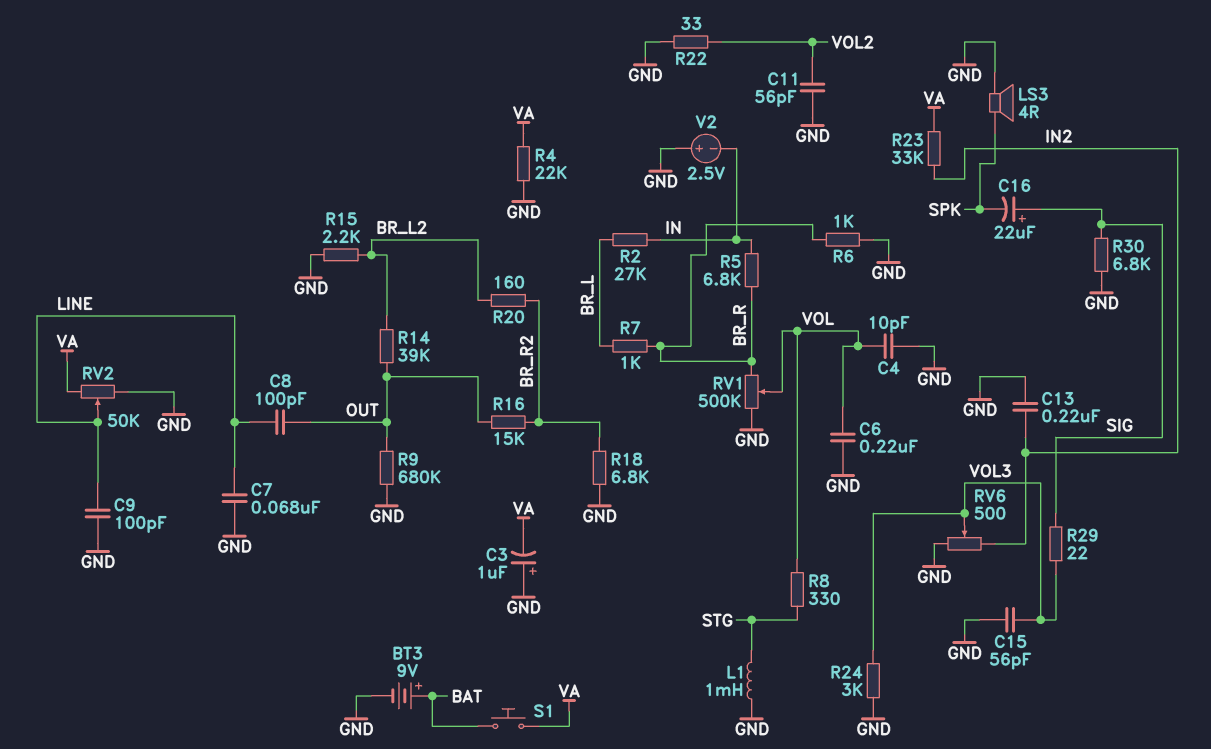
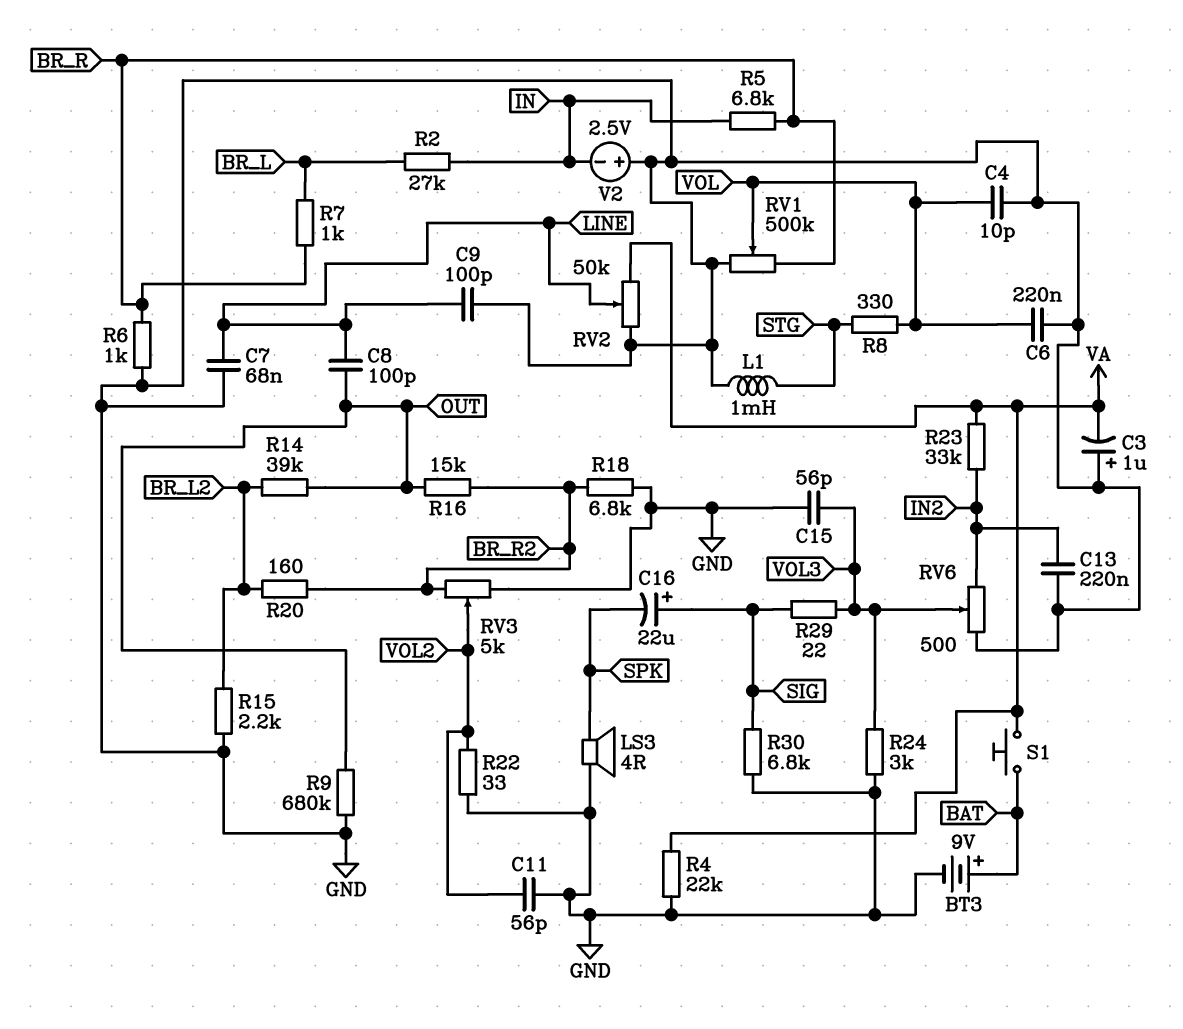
RV3: none -> 5k (BR_R2, GND, wiper VOL2)

